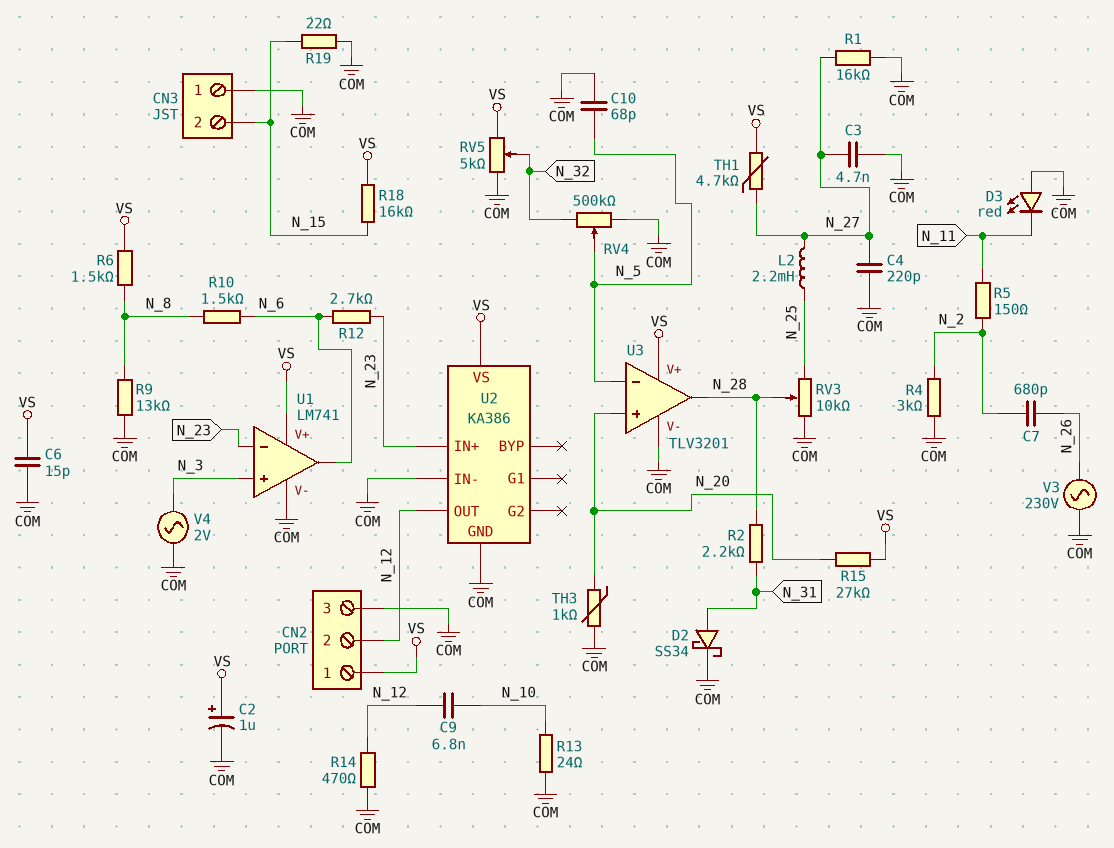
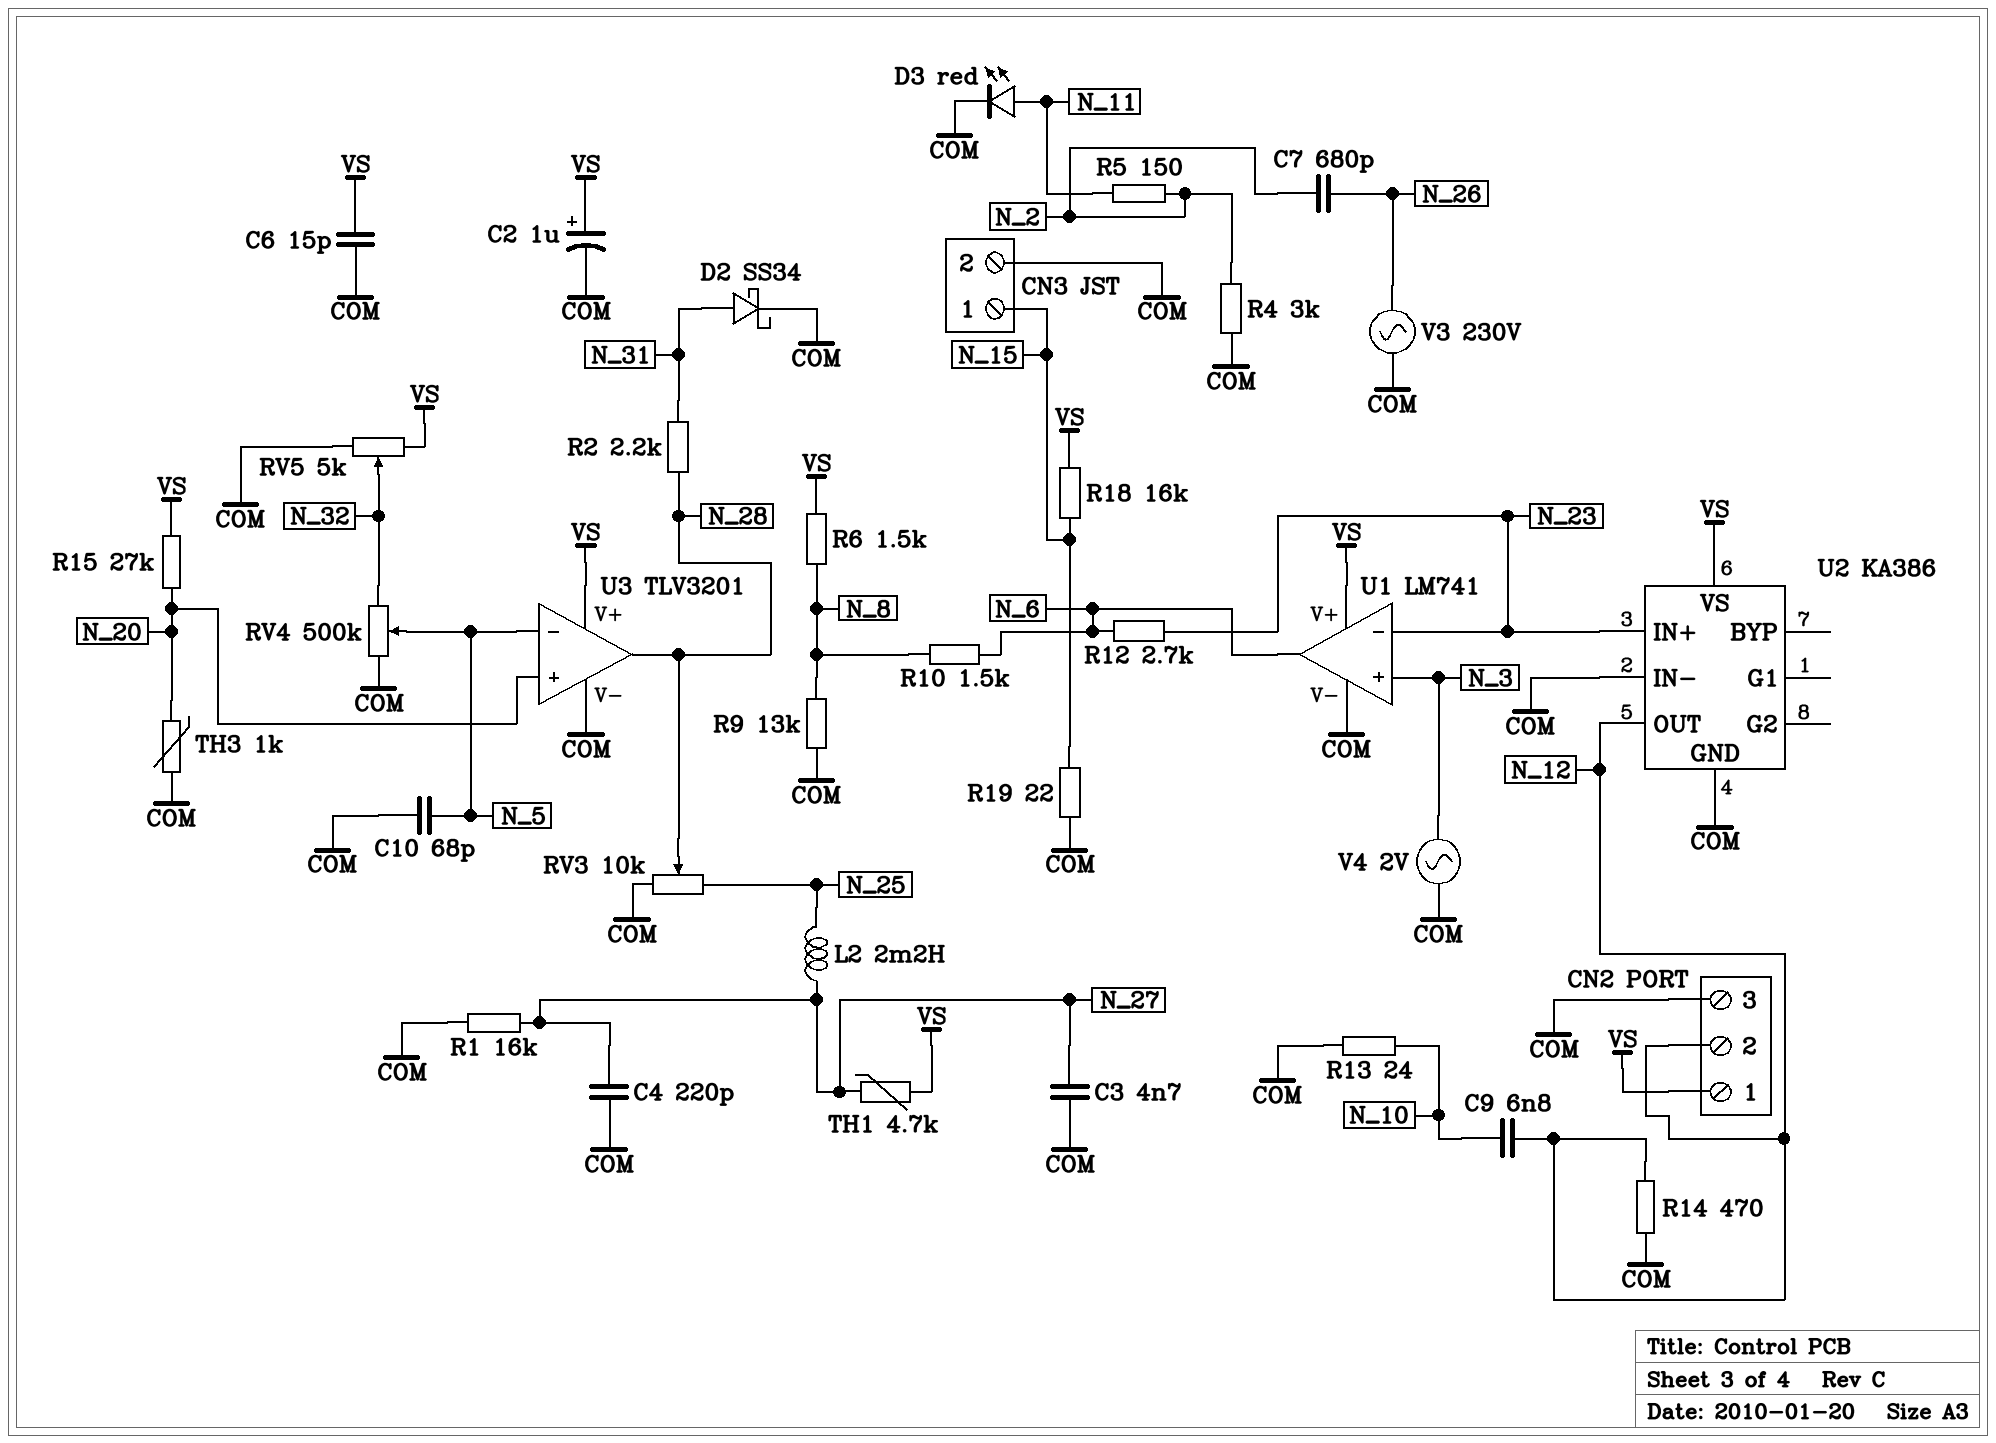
CN3 pin 1: COM -> N_15
CN3 pin 2: N_15 -> COM
D3: LED red (A COM, K N_11) -> LED red (A N_11, K COM)

